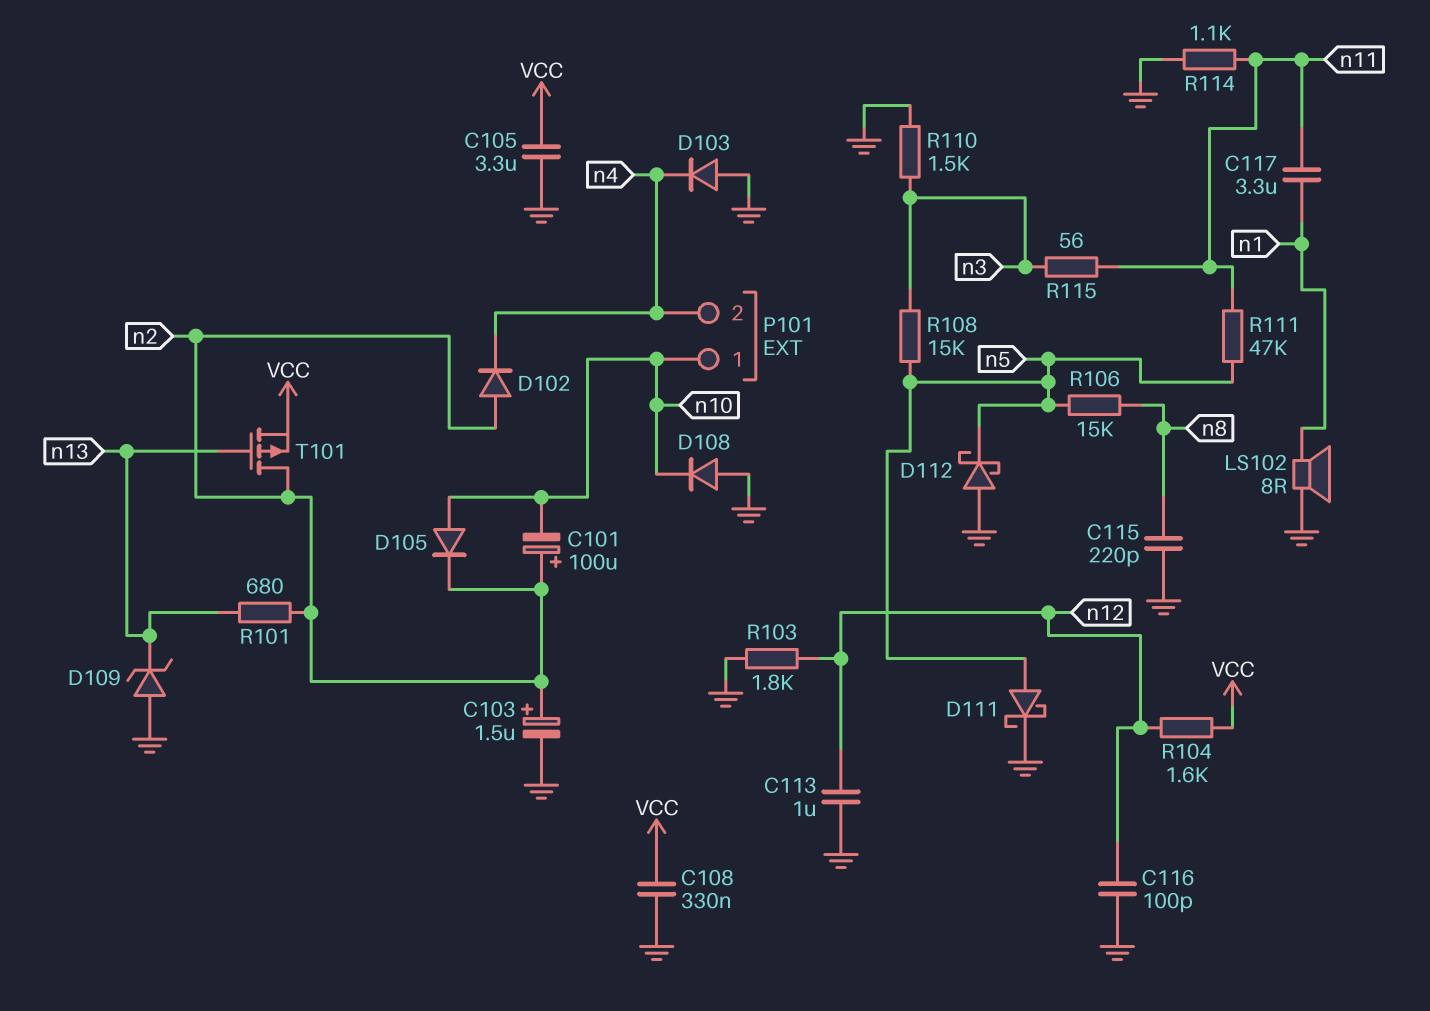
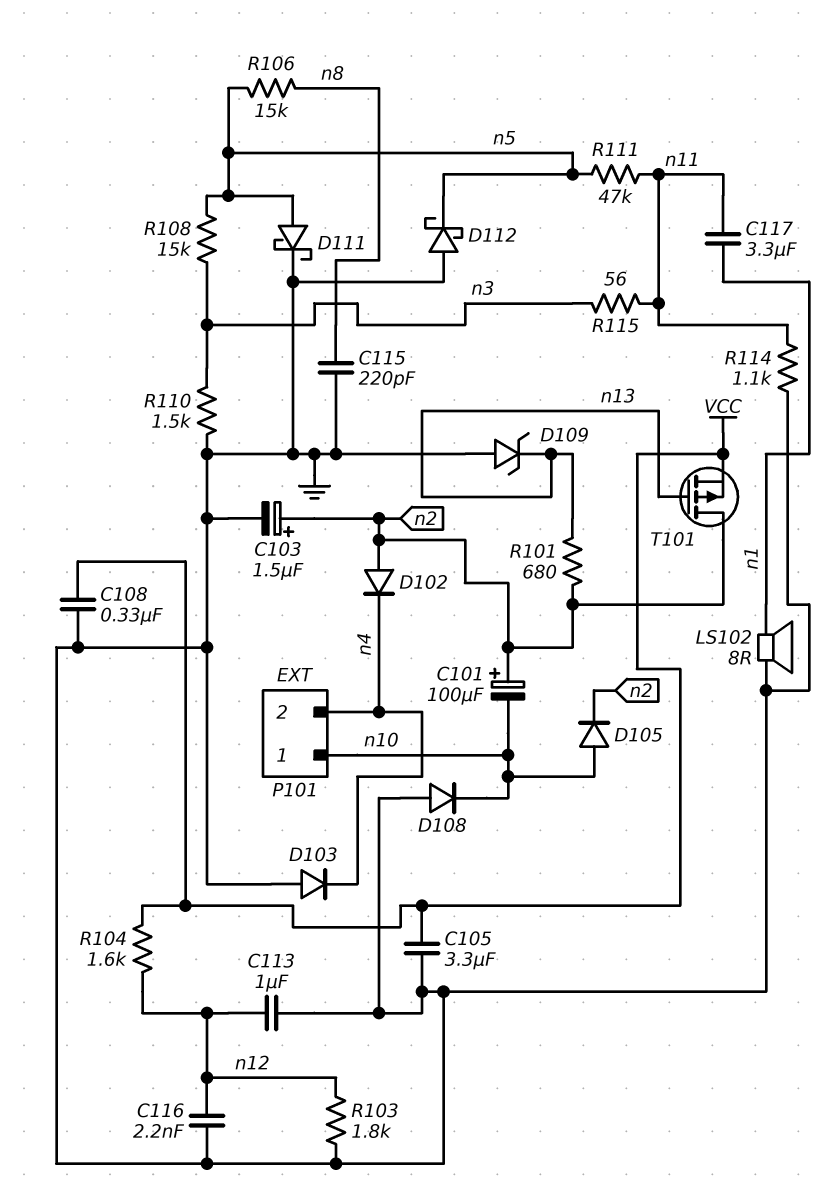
C116: 100pF (GND, n12) -> 2.2nF (GND, n12)

